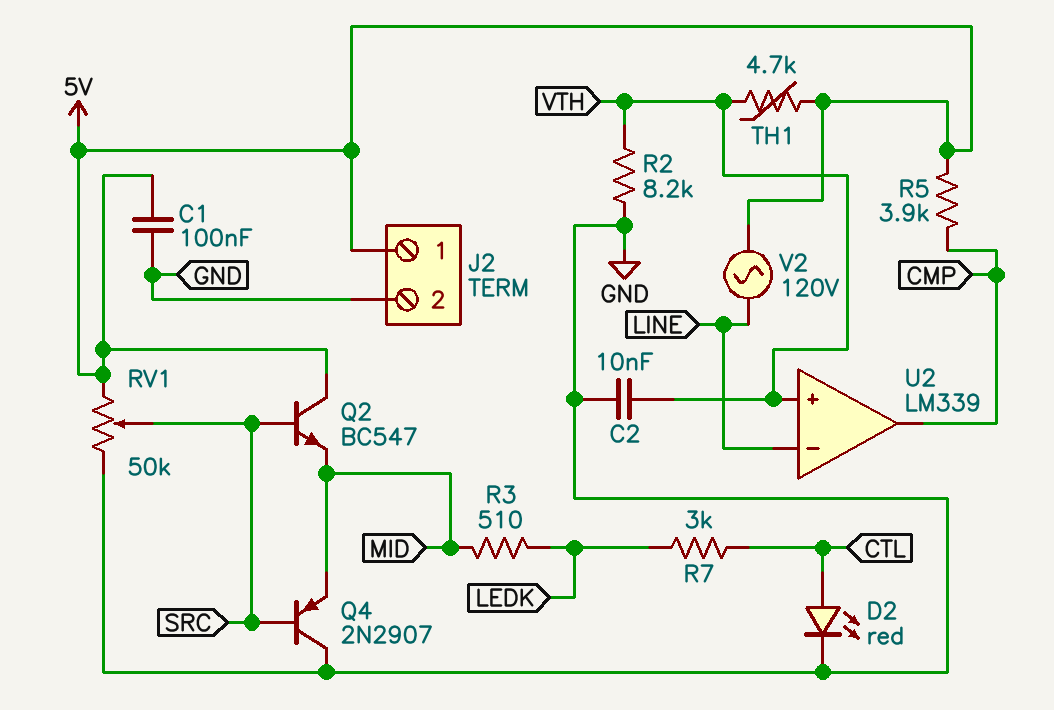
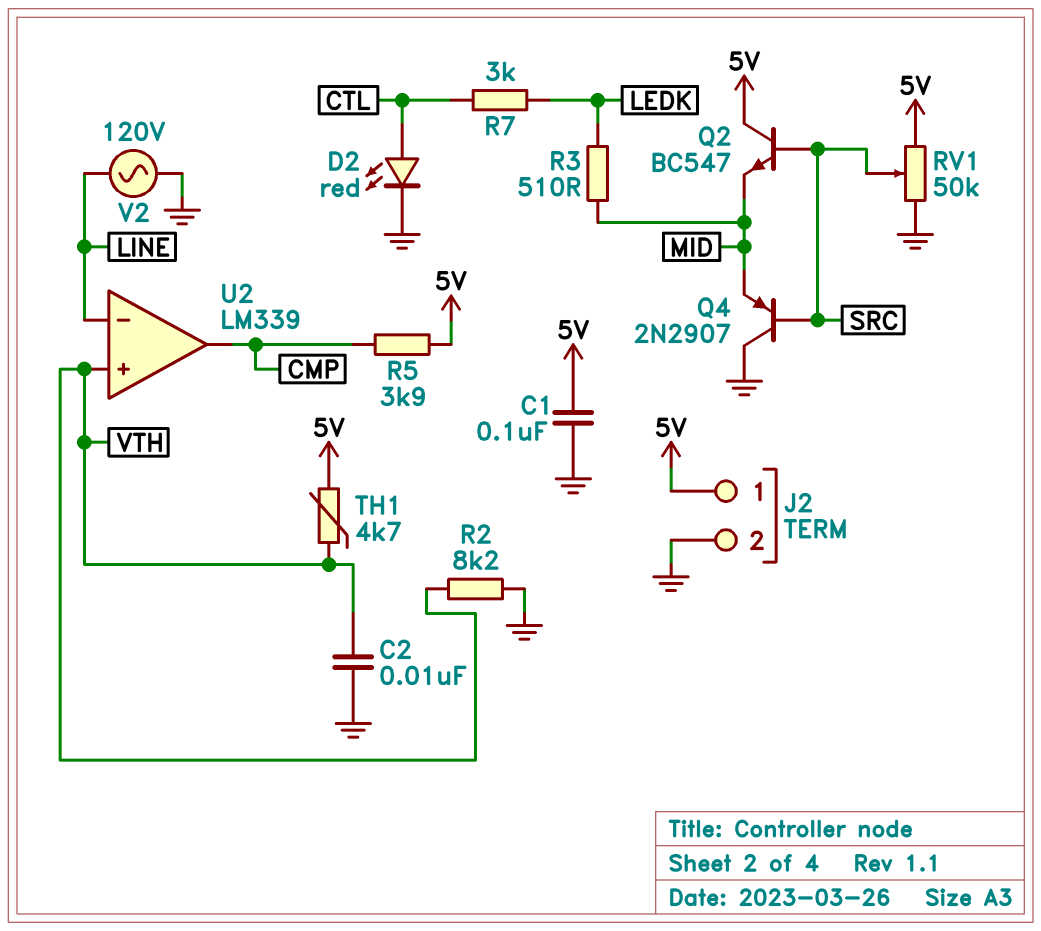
V2: AC 120V (5V, LINE) -> AC 120V (GND, LINE)

